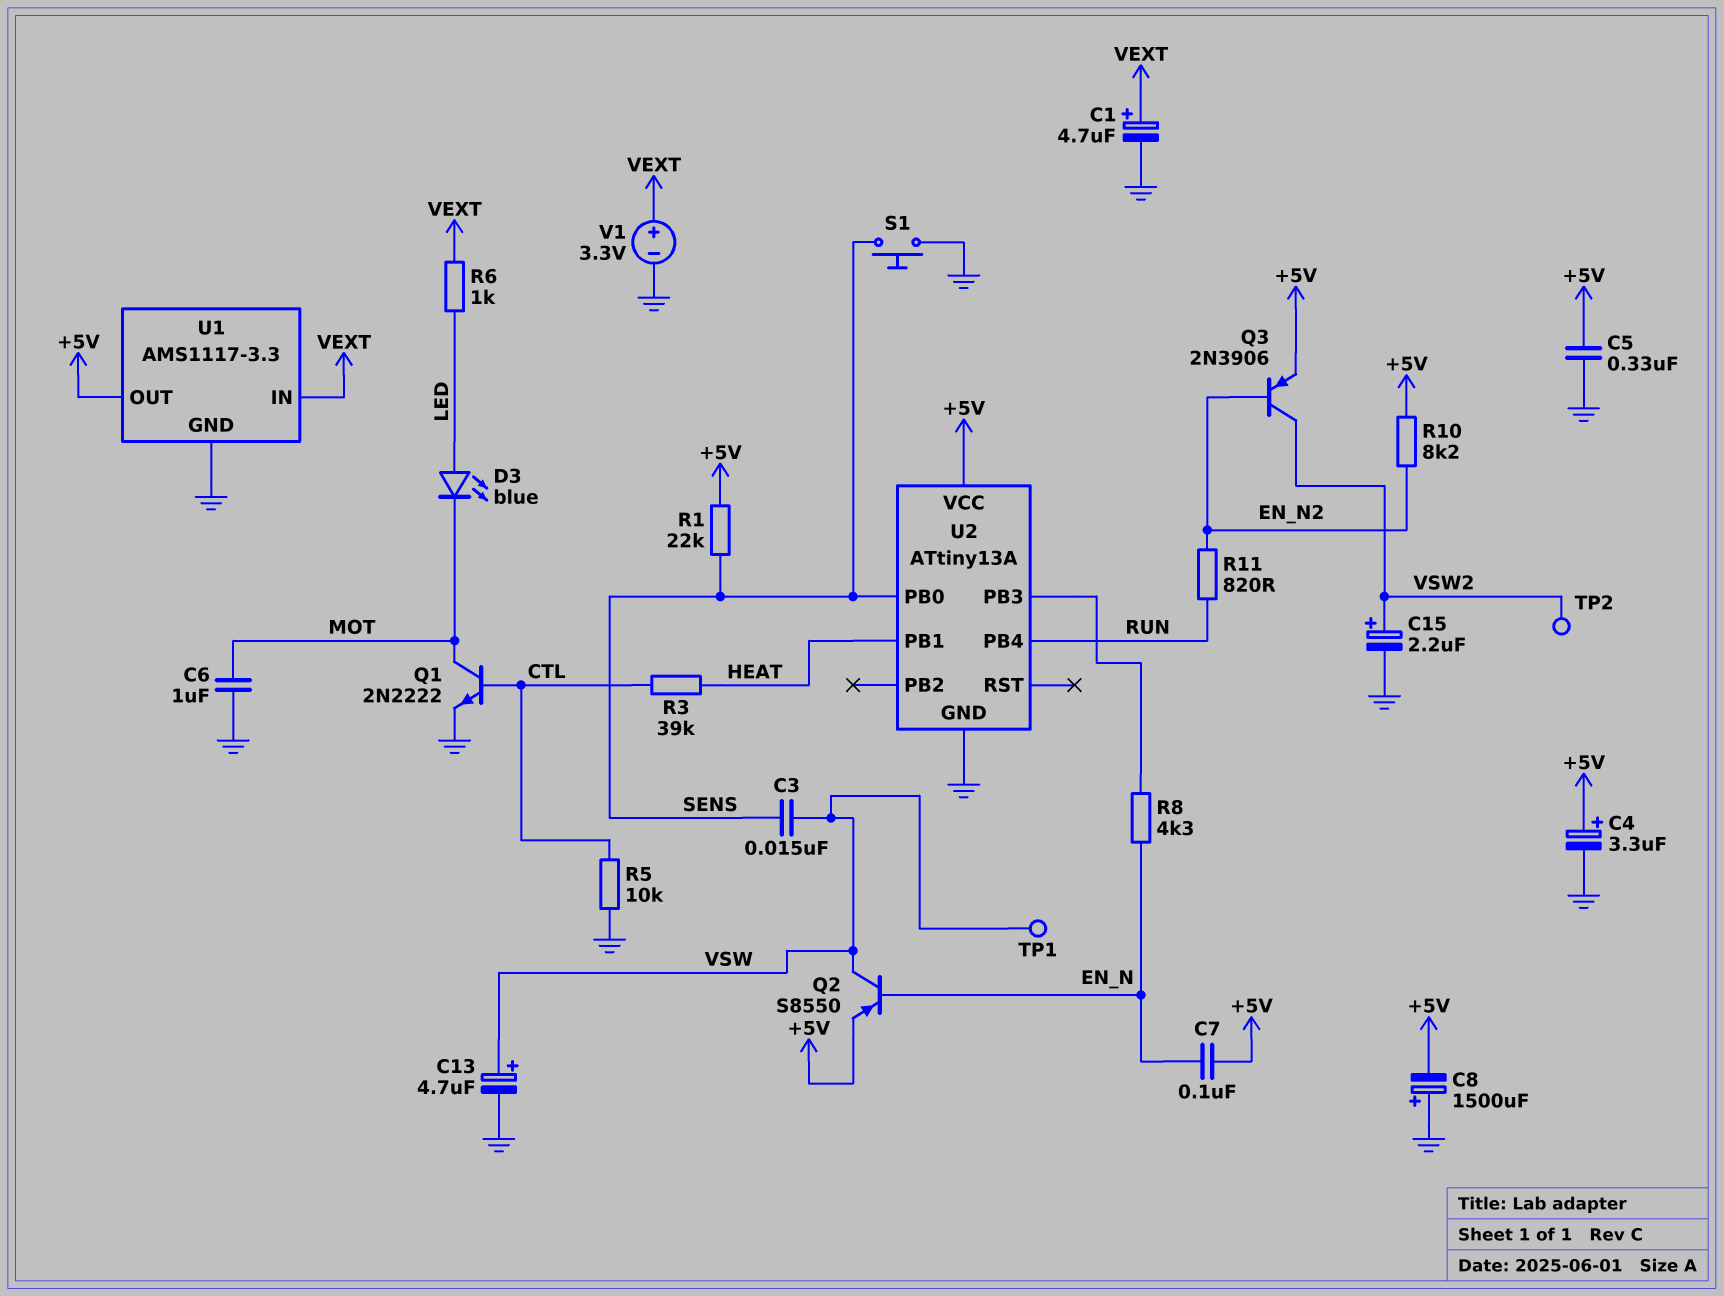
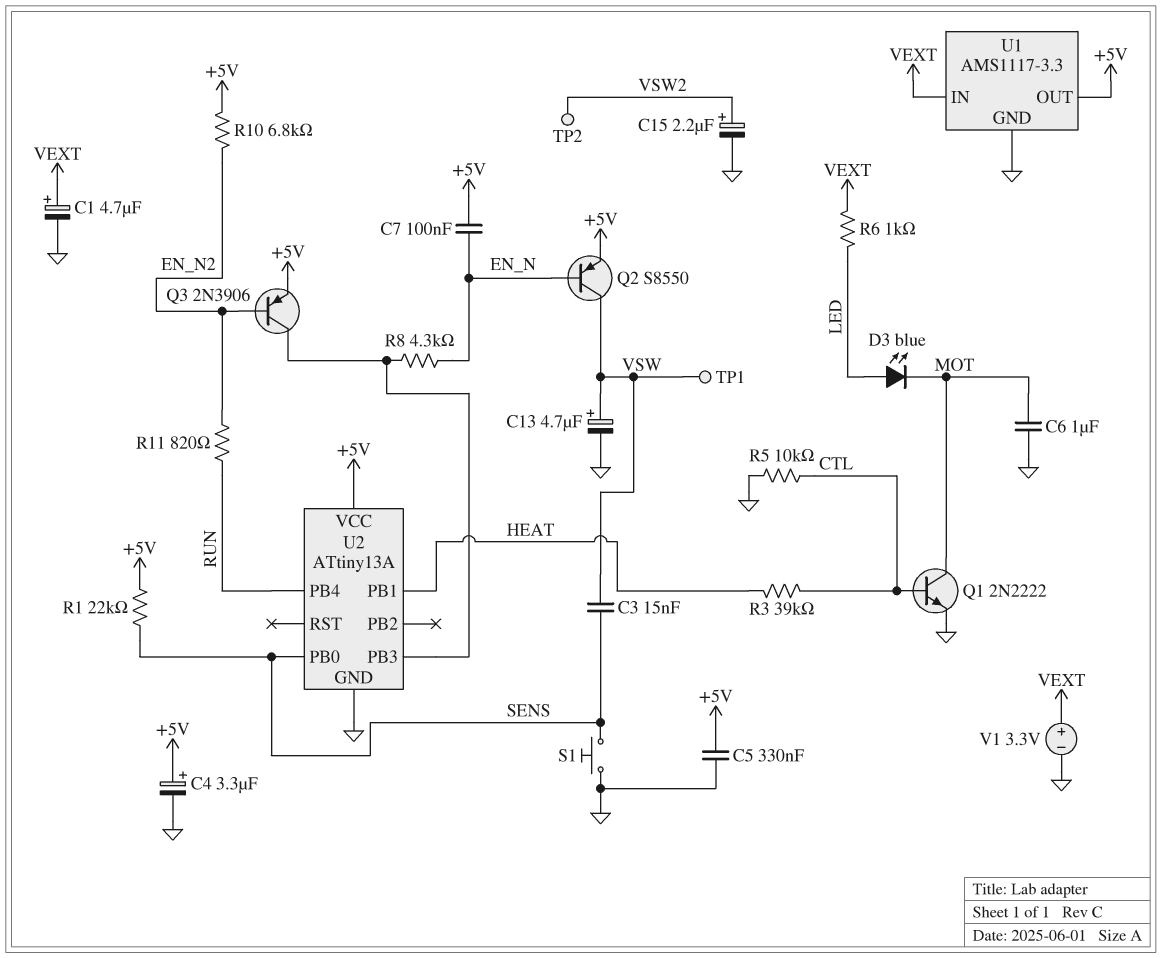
C8: 1500uF (plus GND, minus +5V) -> none
Q3: PNP 2N3906 (B EN_N2, C VSW2, E +5V) -> PNP 2N3906 (B EN_N2, C U2/PB3, E +5V)
R10: 8.2k (+5V, EN_N2) -> 6.8k (+5V, EN_N2)

